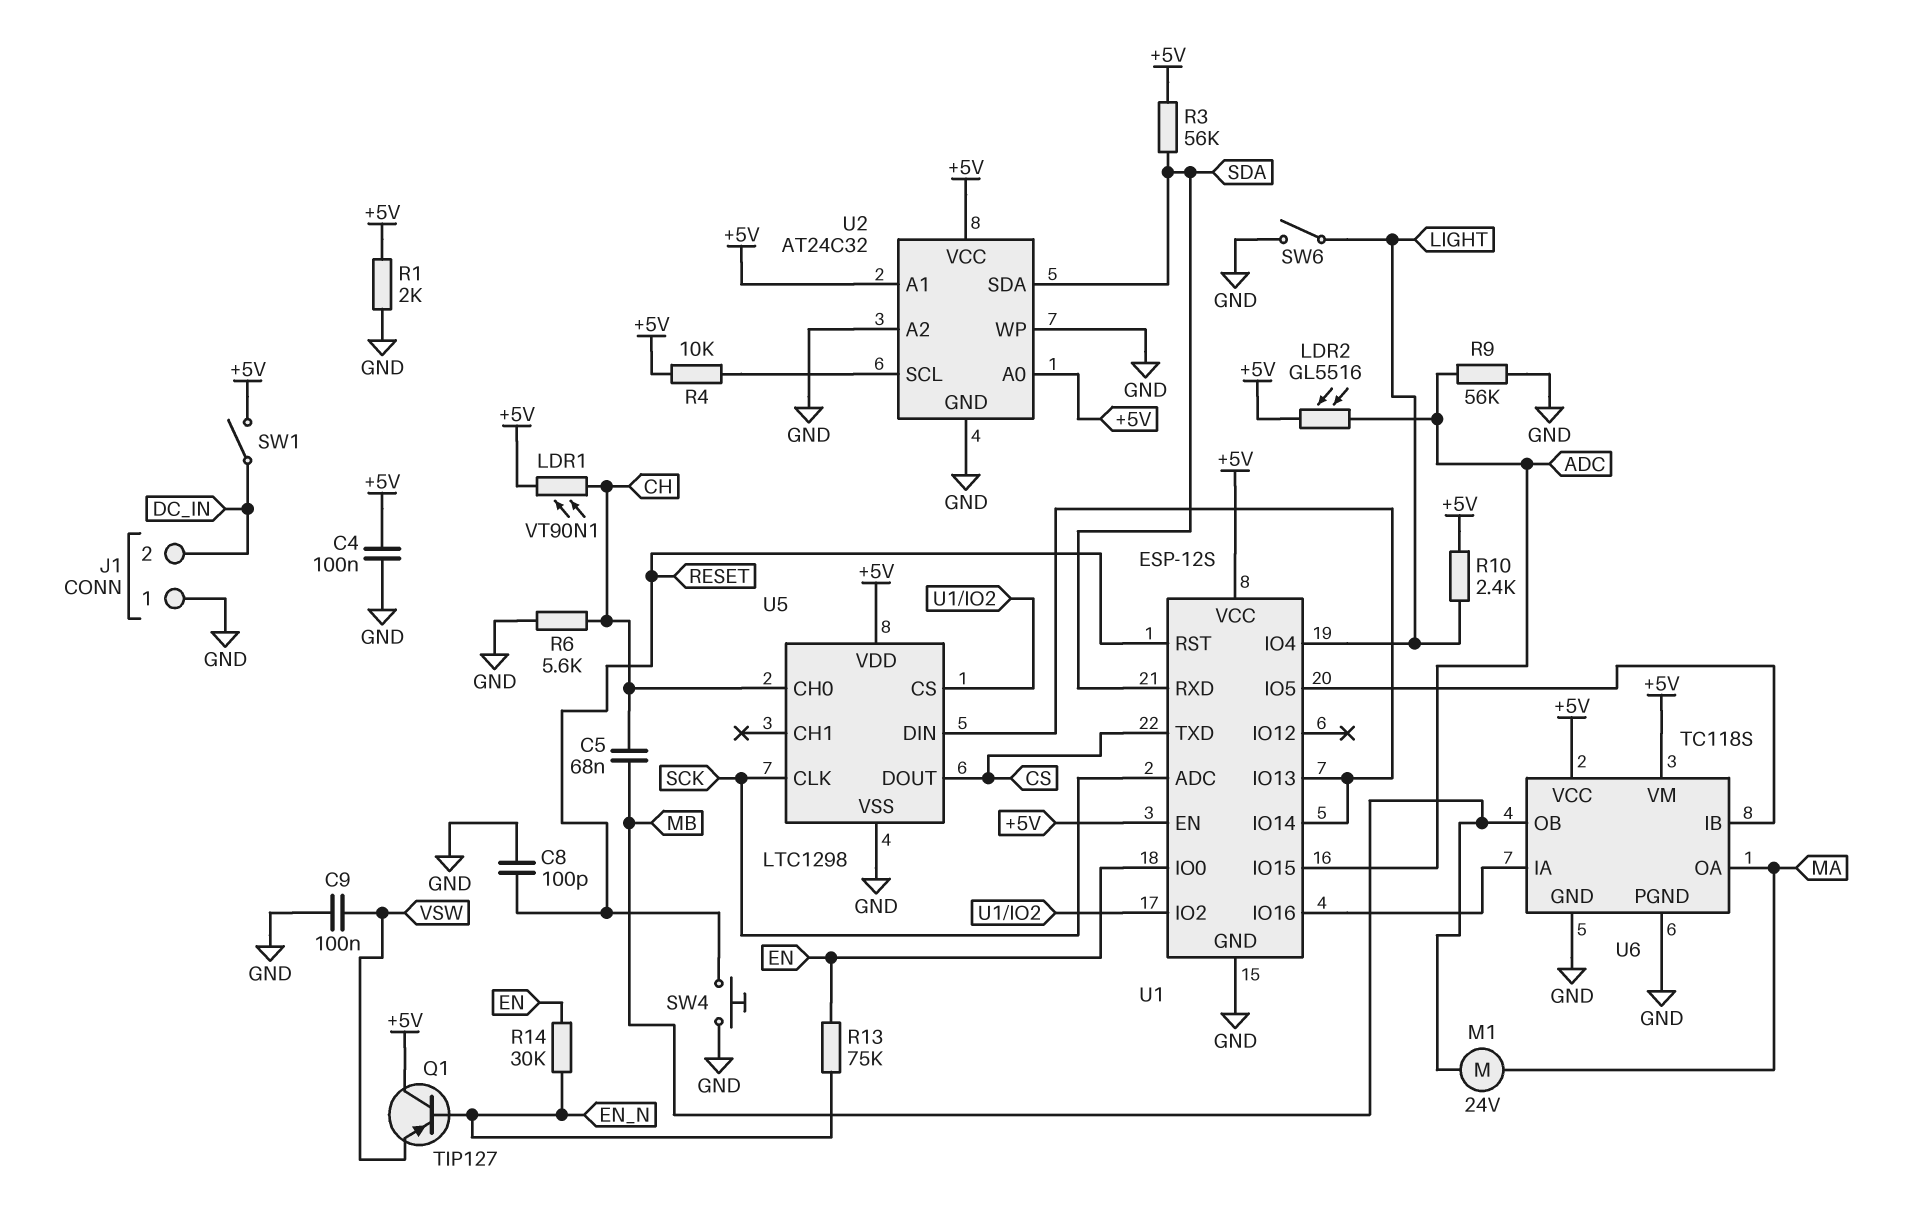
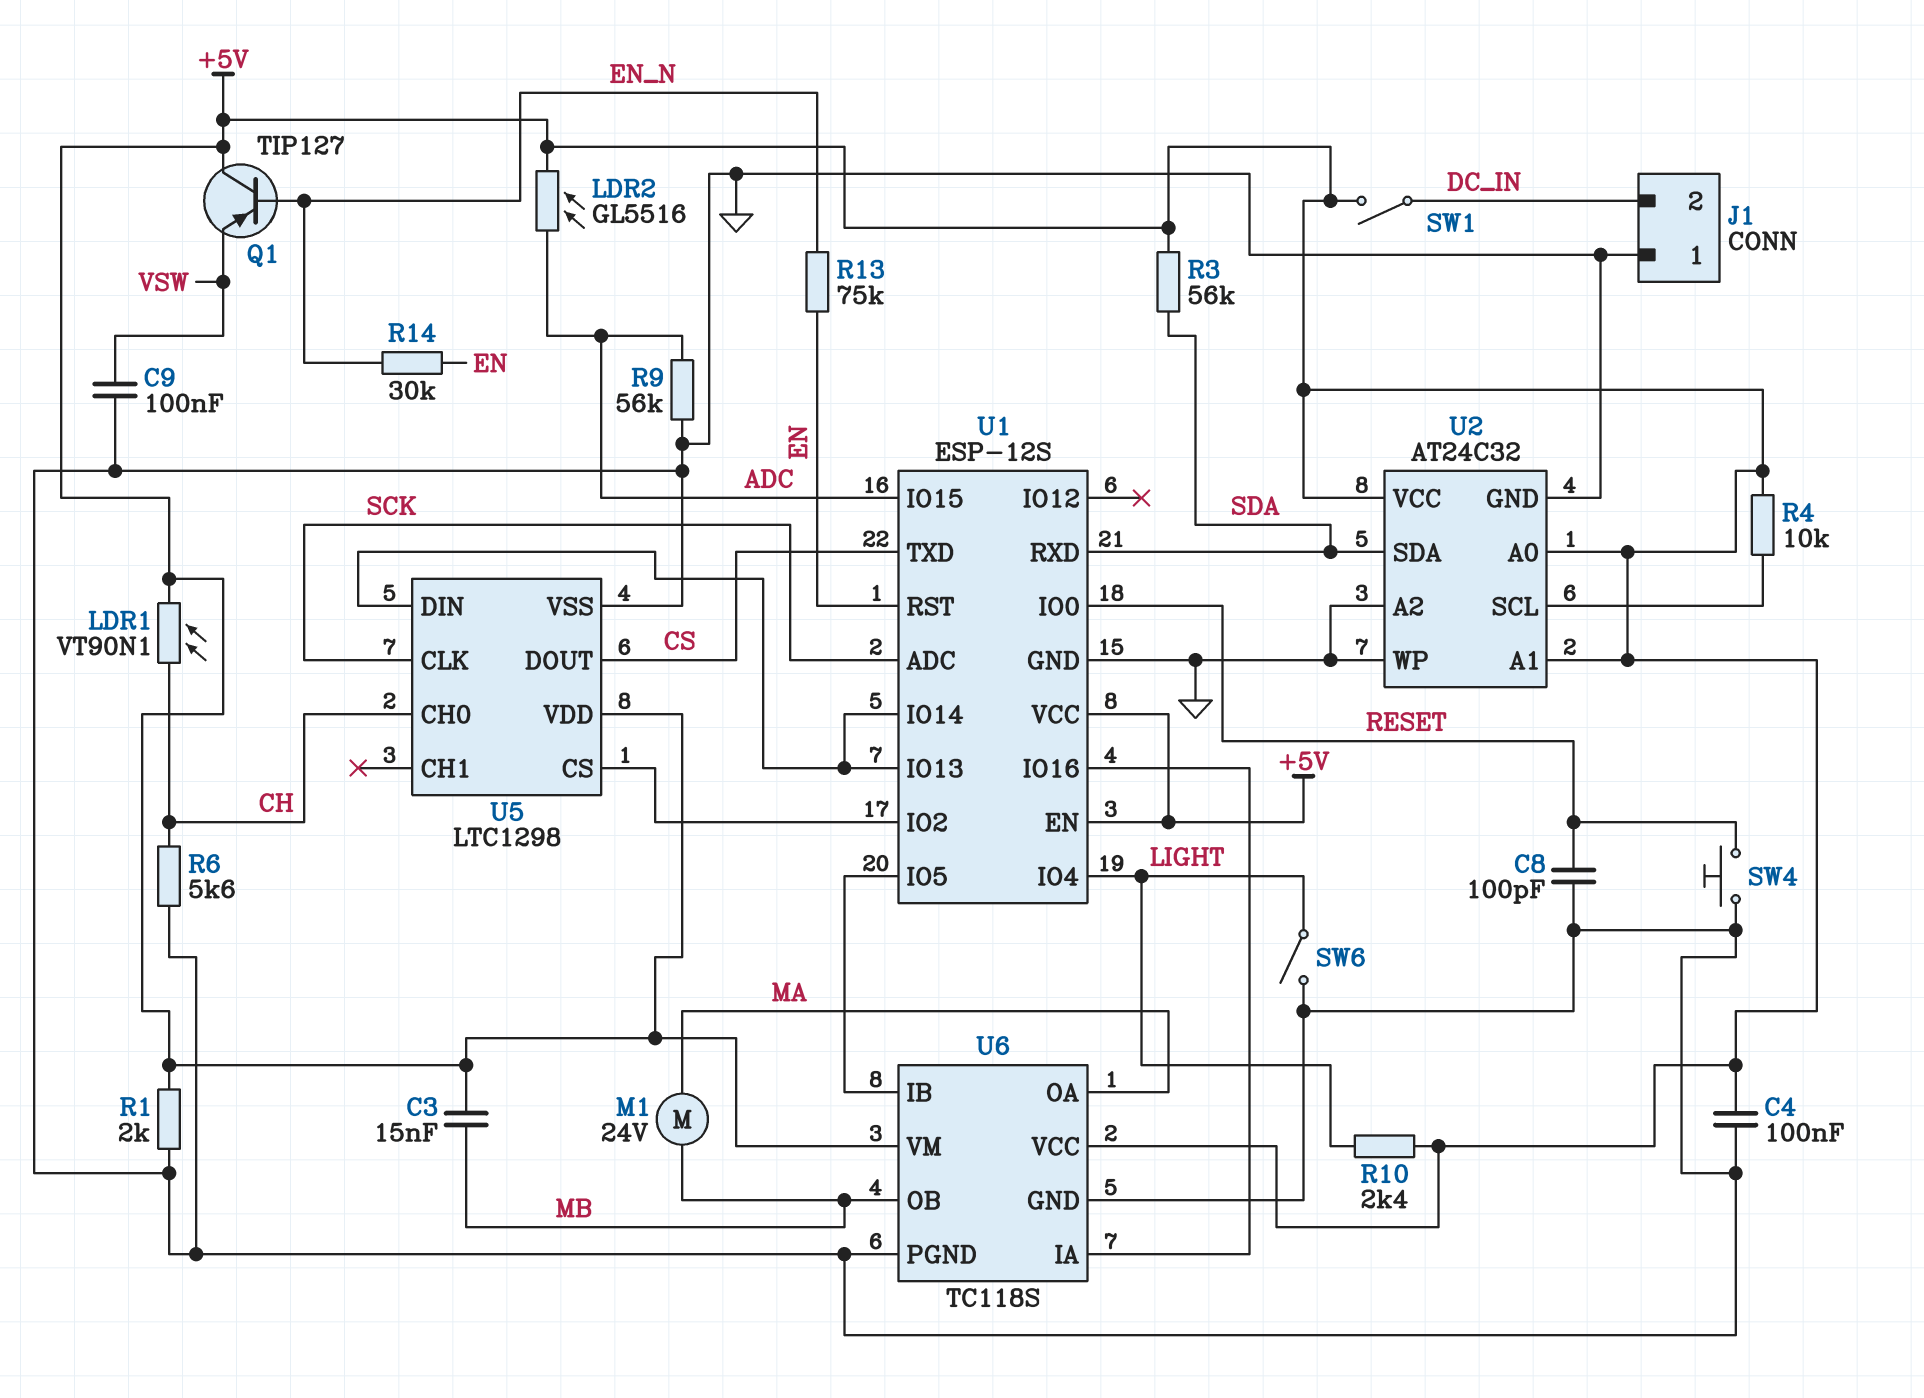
C3: none -> 15nF (+5V, MB)
C5: 68nF (CH, MB) -> none
U1 pin IO0: EN -> RESET
U1 pin RST: RESET -> EN

